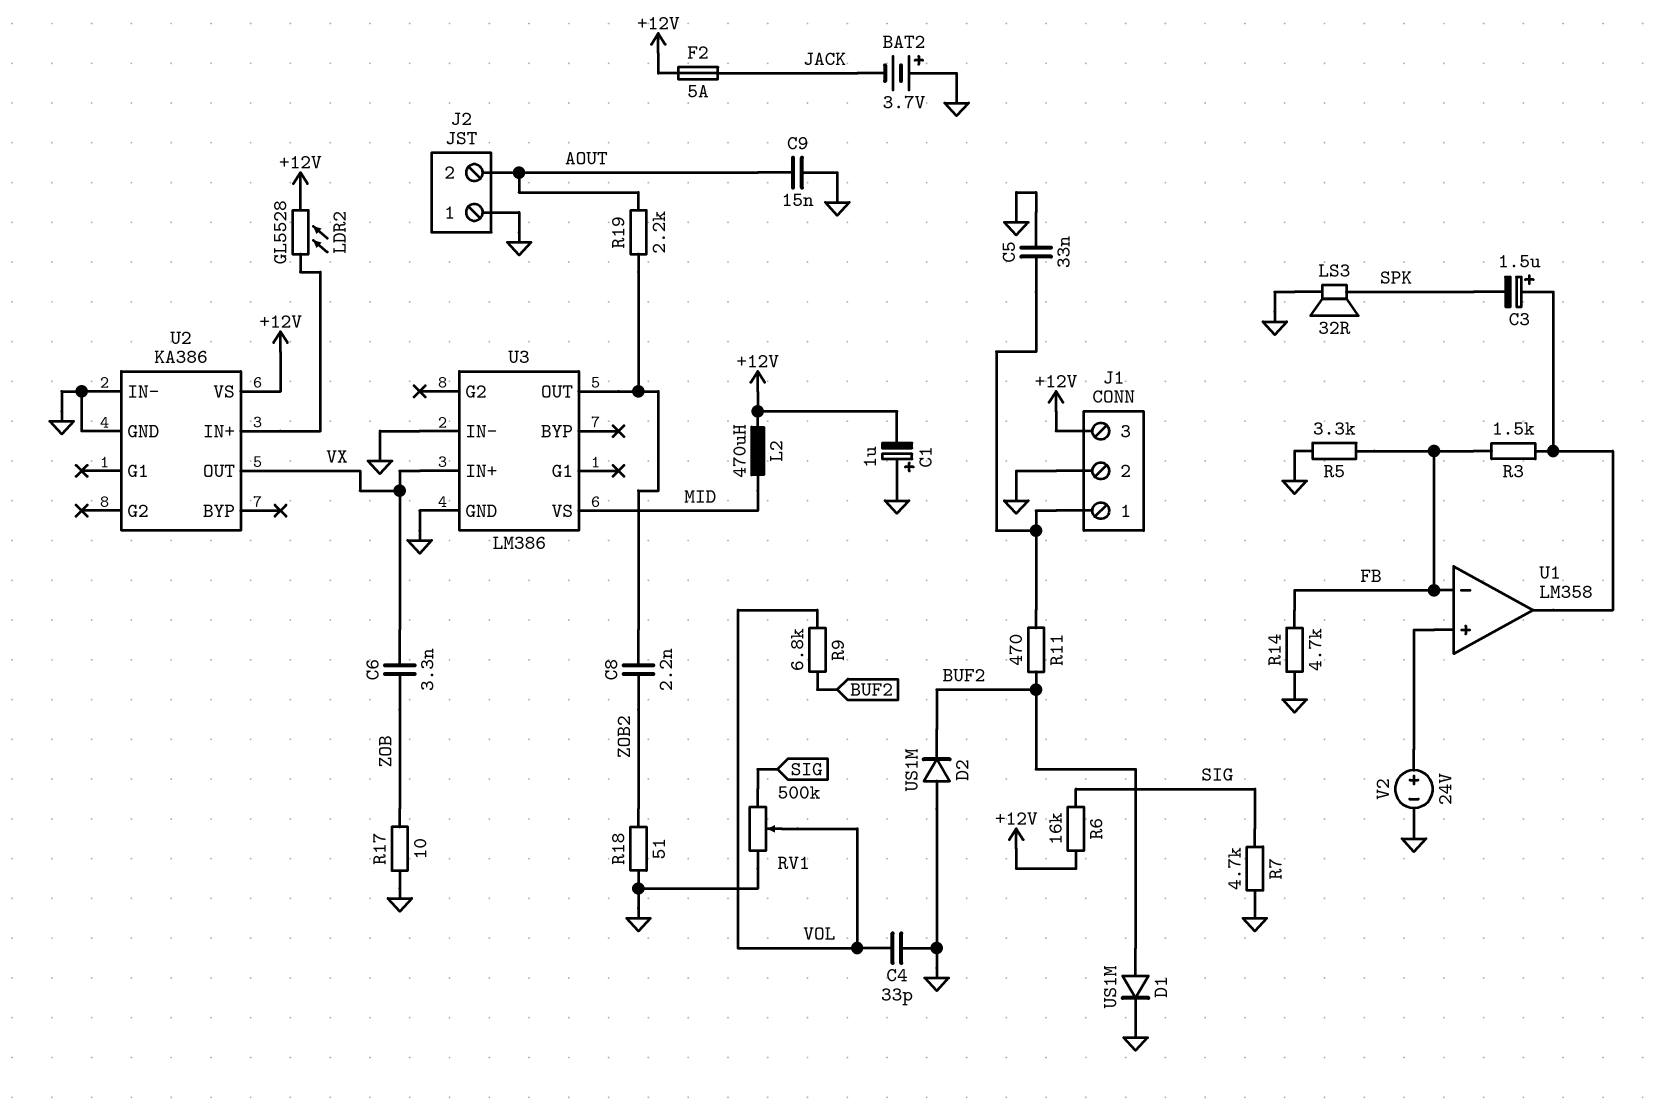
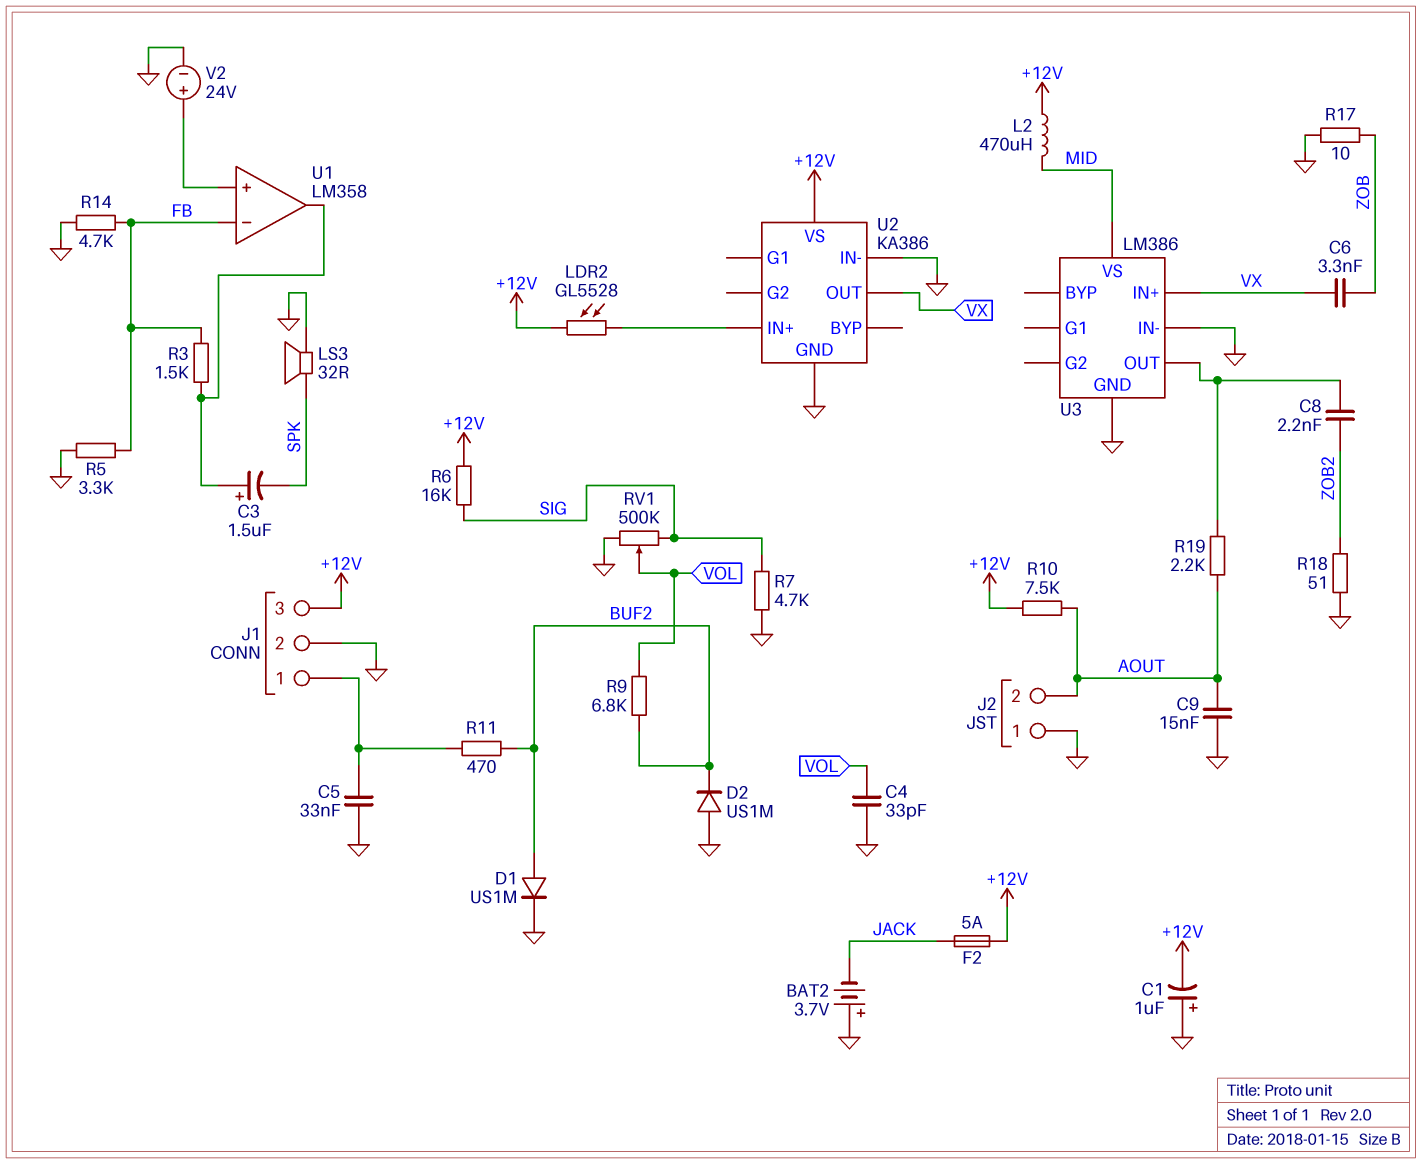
R10: none -> 7.5k (+12V, AOUT)

